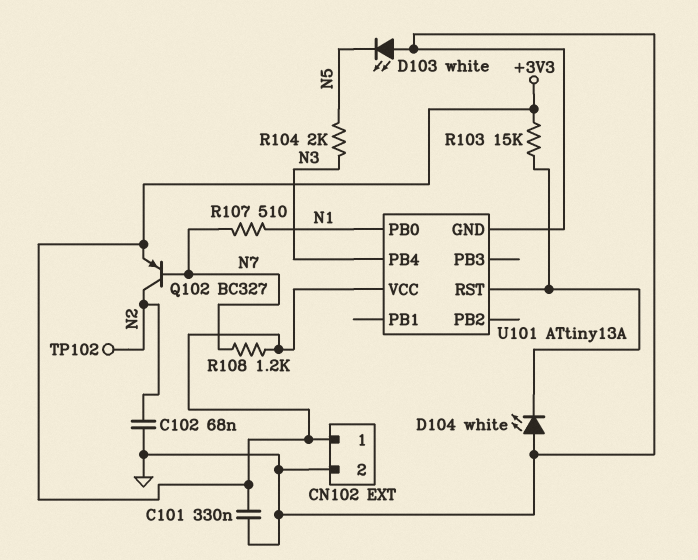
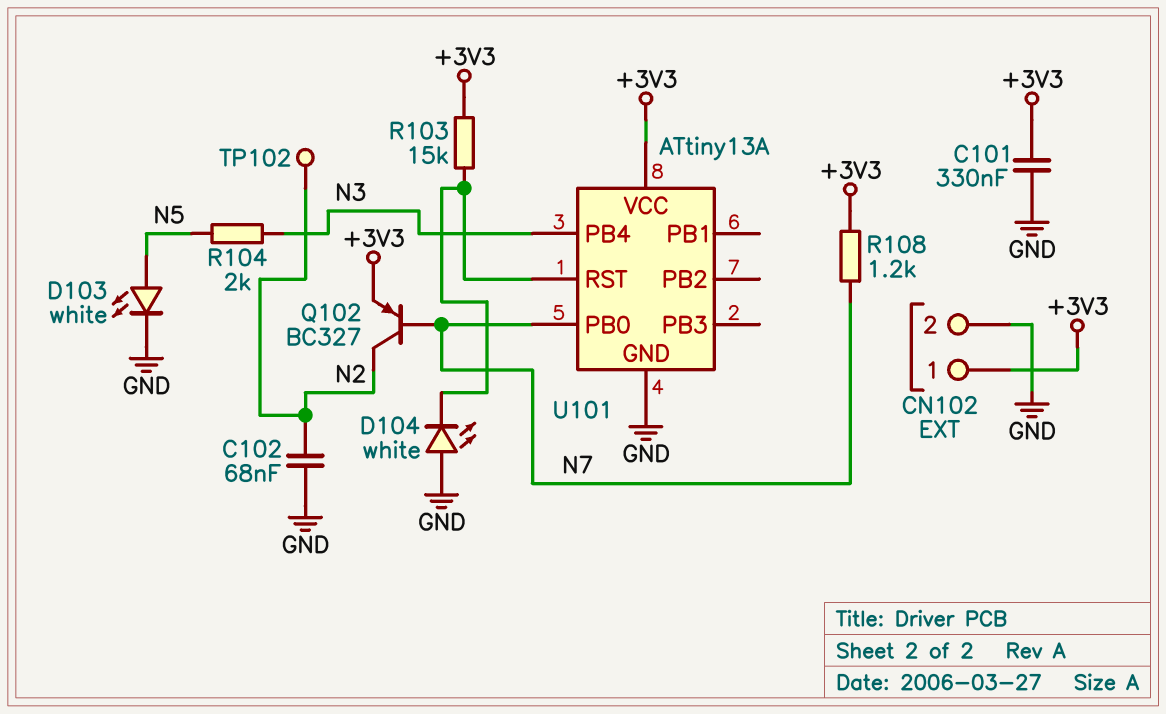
D103: LED white (A GND, K N5) -> LED white (A N5, K GND)
R107: 510 (N1, N7) -> none
U101 pin PB0: N1 -> N7

